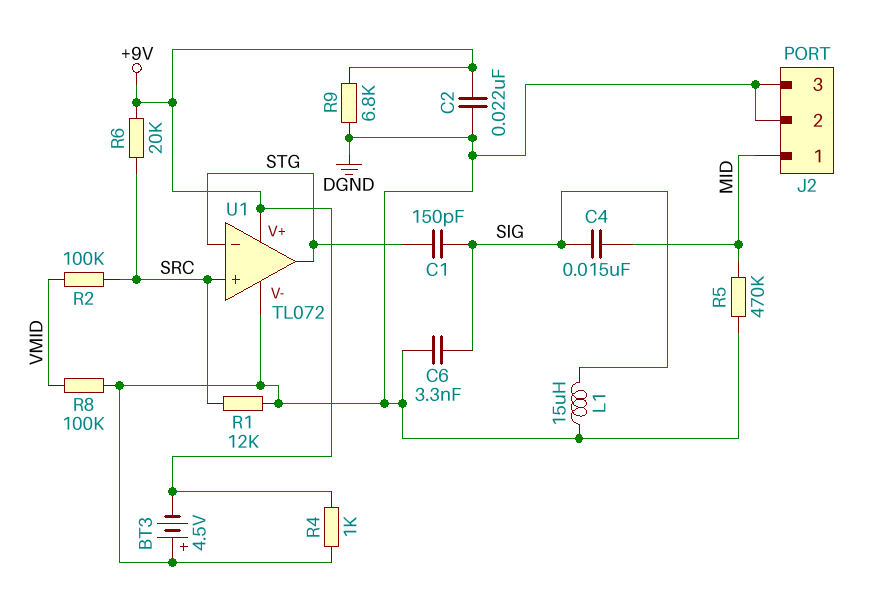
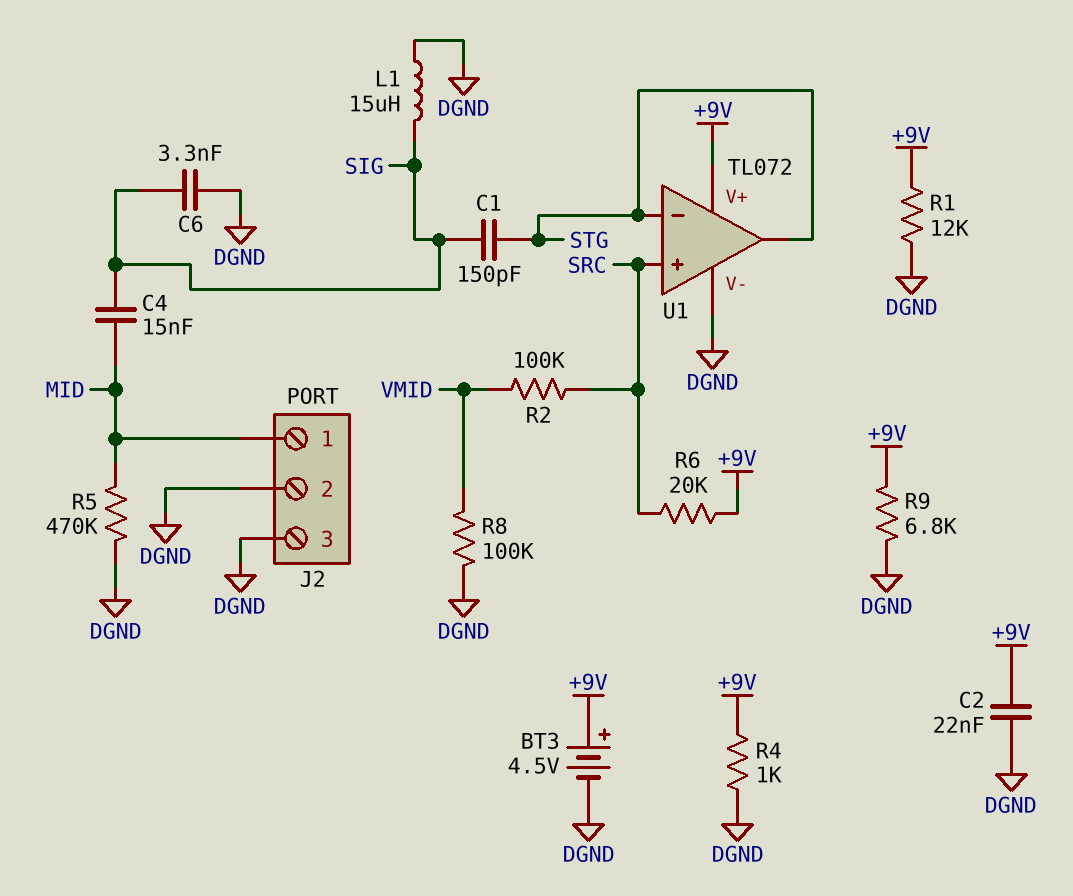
BT3: 4.5V (plus DGND, minus +9V) -> 4.5V (plus +9V, minus DGND)
R1: 12k (DGND, SRC) -> 12k (+9V, DGND)

